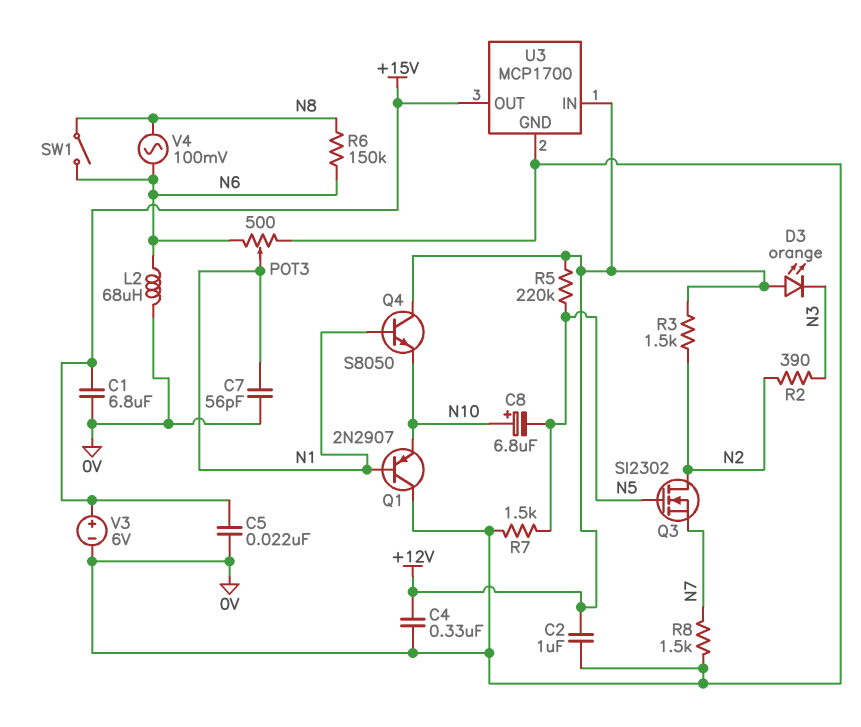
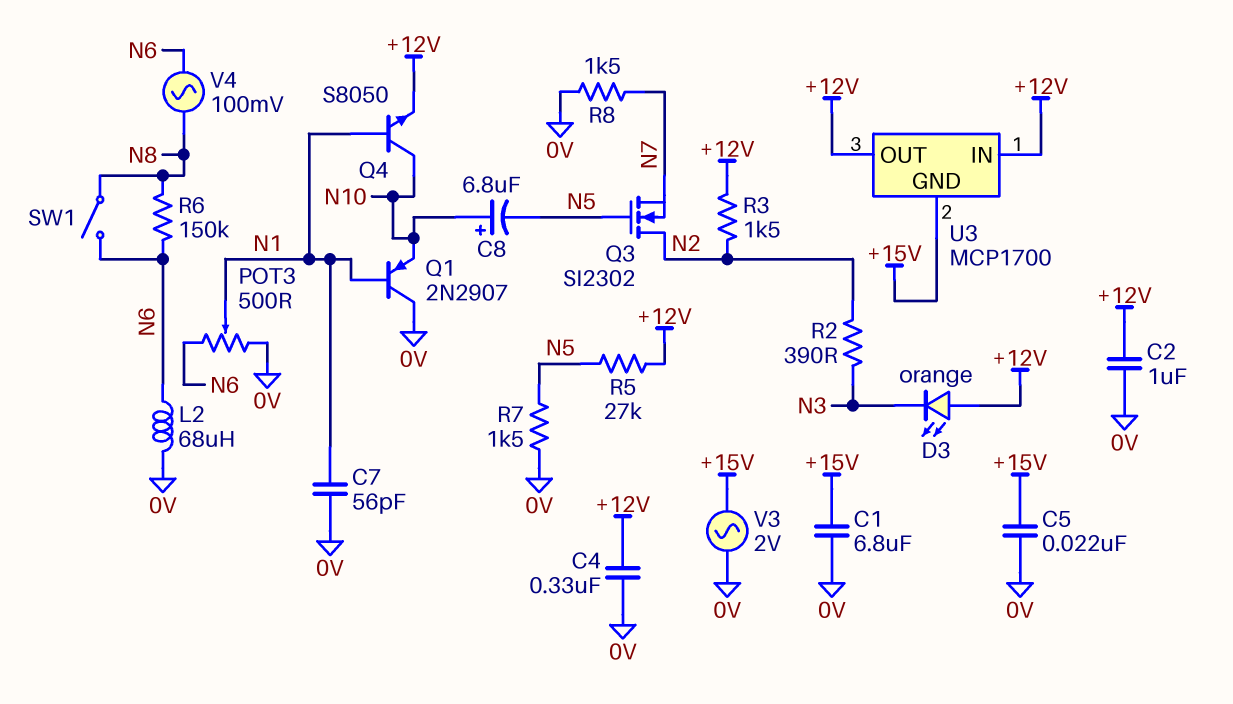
Q4: NPN S8050 (B N1, C +12V, E N10) -> NPN S8050 (B N1, C N10, E +12V)
R5: 220k (+12V, N5) -> 27k (+12V, N5)
U3 pin GND: 0V -> +15V
U3 pin OUT: +15V -> +12V
V3: 6V (plus +15V, minus 0V) -> AC 2V (+15V, 0V)

